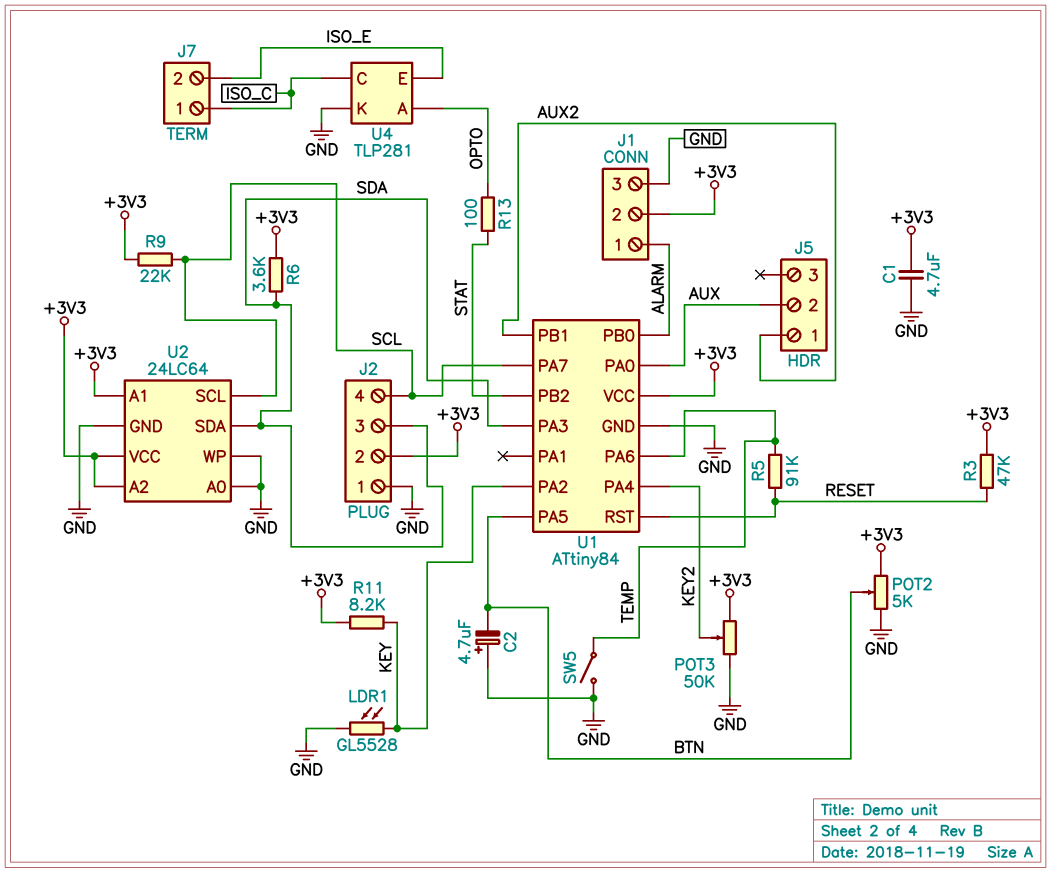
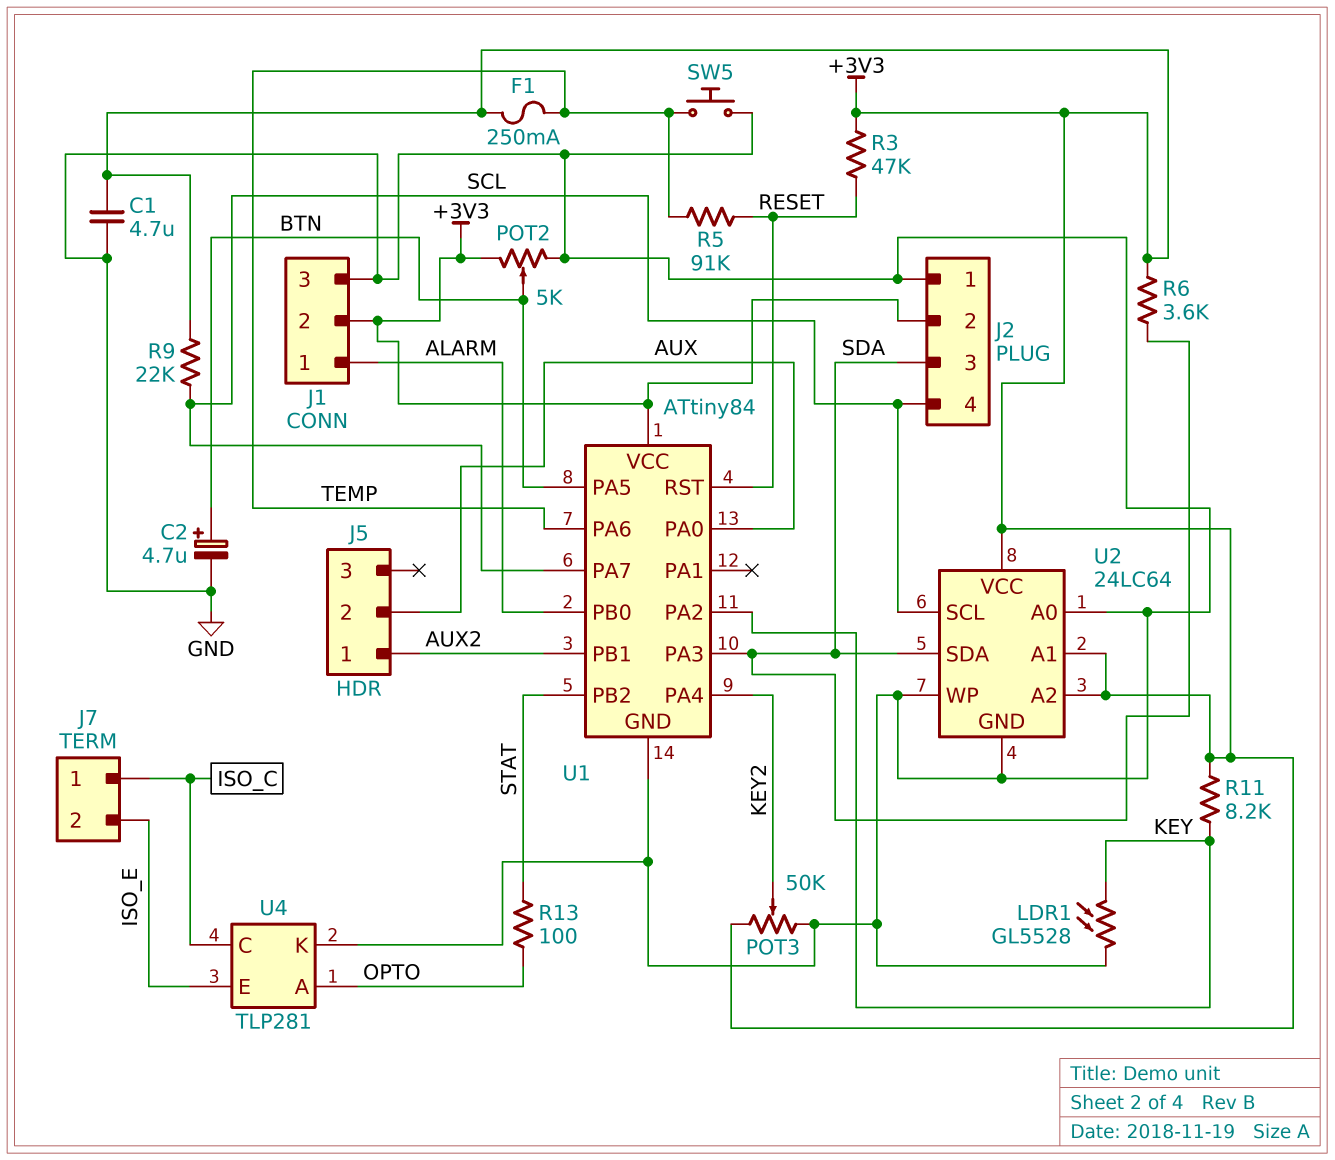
C2: 4.7uF (plus GND, minus BTN) -> 4.7uF (plus BTN, minus GND)
F1: none -> 250mA (+3V3, TEMP)
SW5: switch (GND, TEMP) -> button (GND, TEMP)

